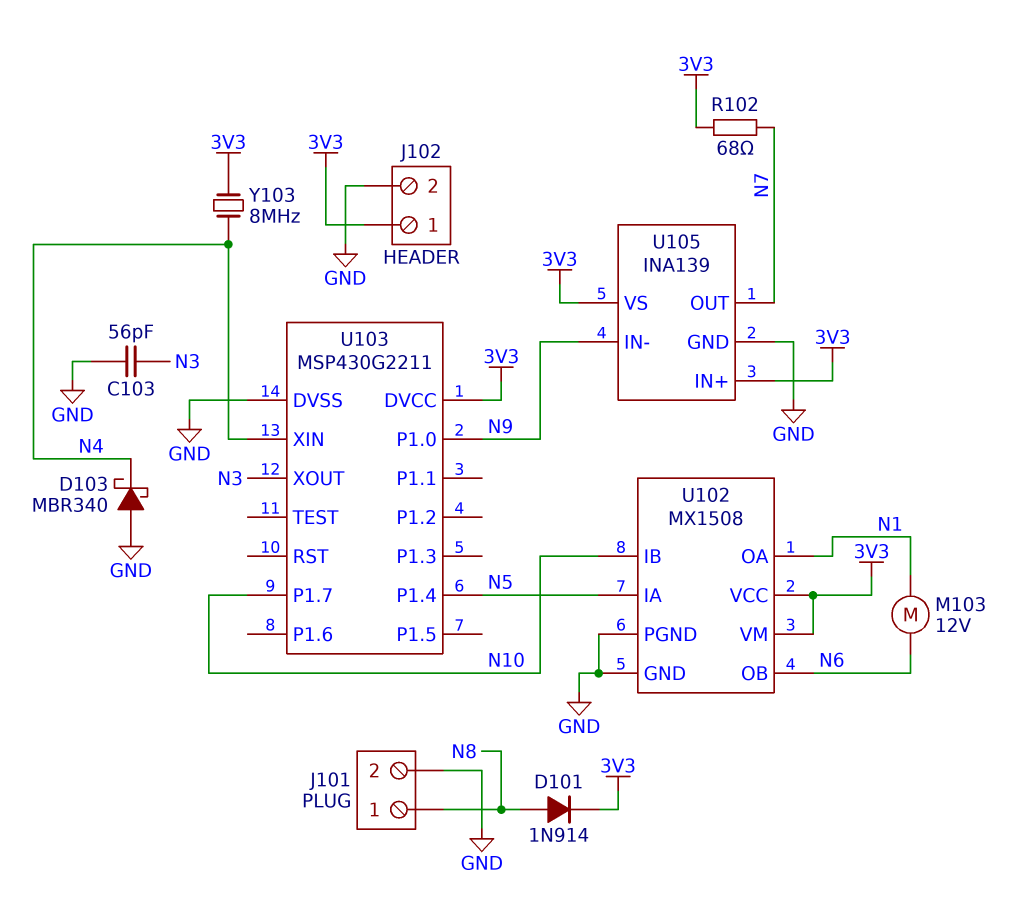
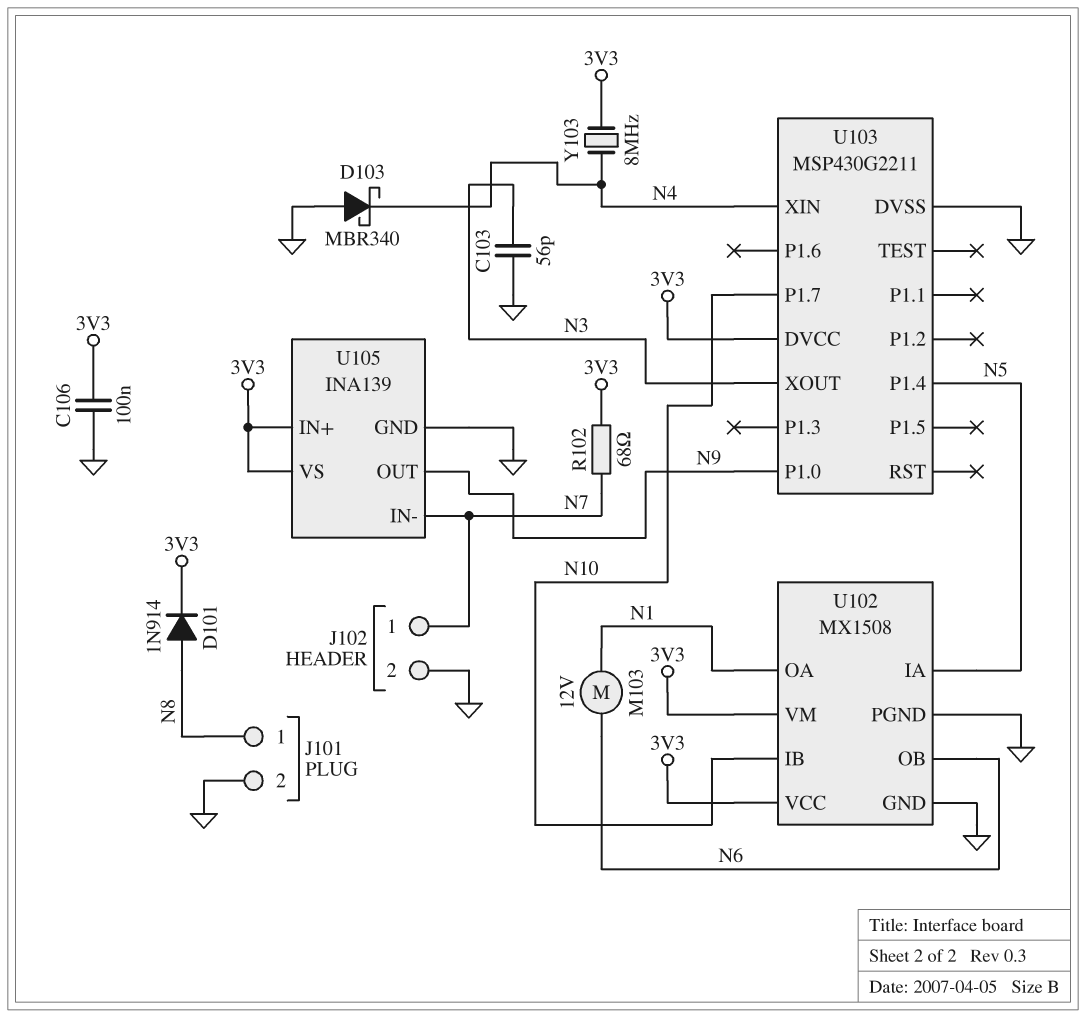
C106: none -> 100nF (3V3, GND)
J102 pin 1: 3V3 -> N7
U105 pin IN-: N9 -> N7
U105 pin OUT: N7 -> N9

